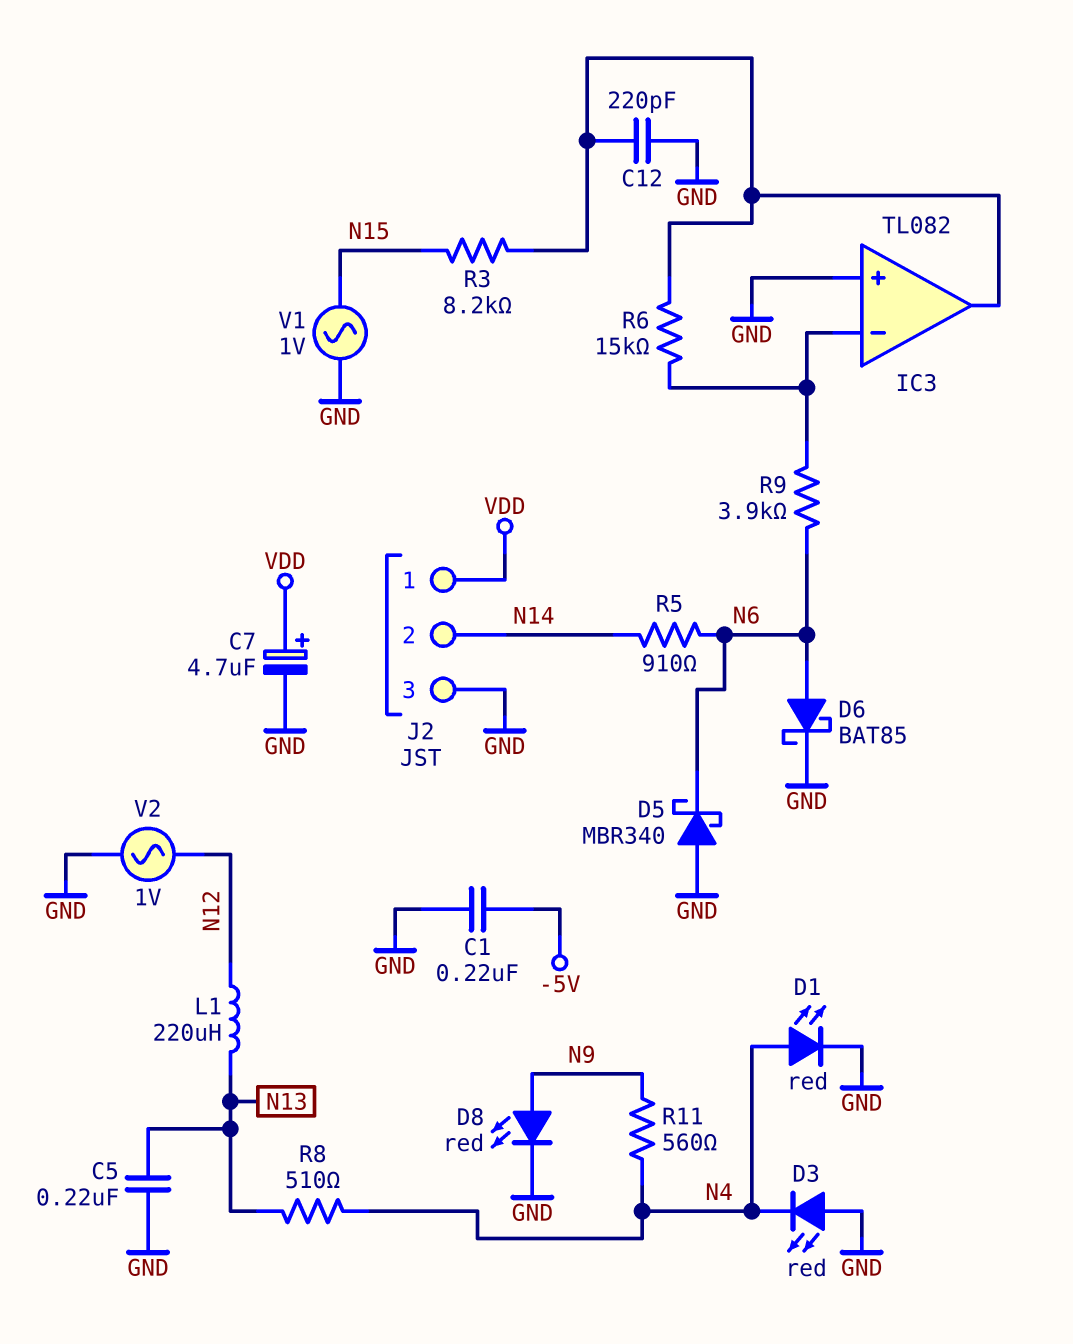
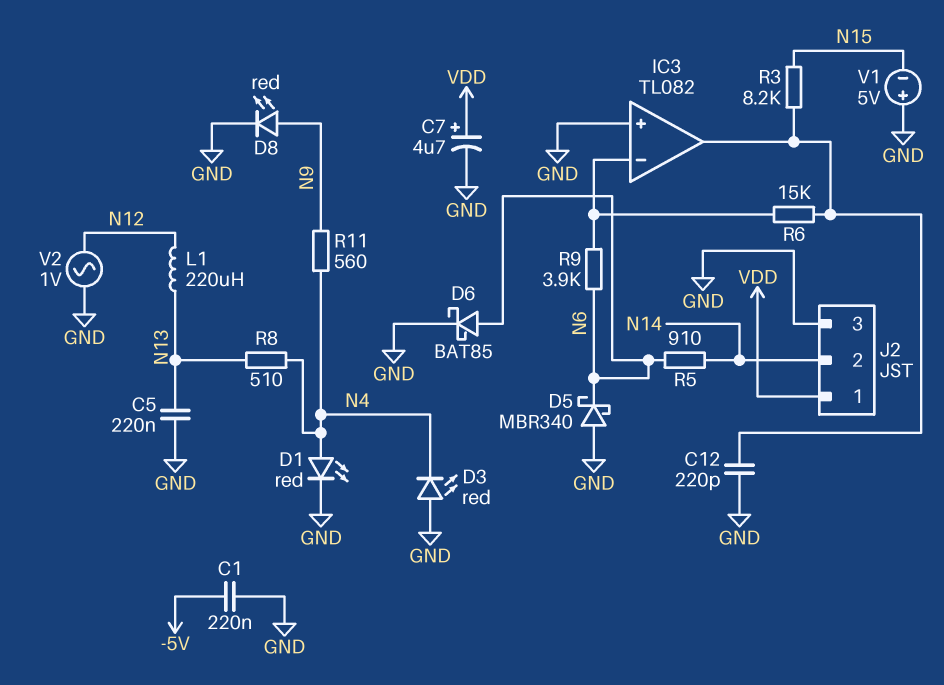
V1: AC 1V (GND, N15) -> 5V (plus GND, minus N15)

